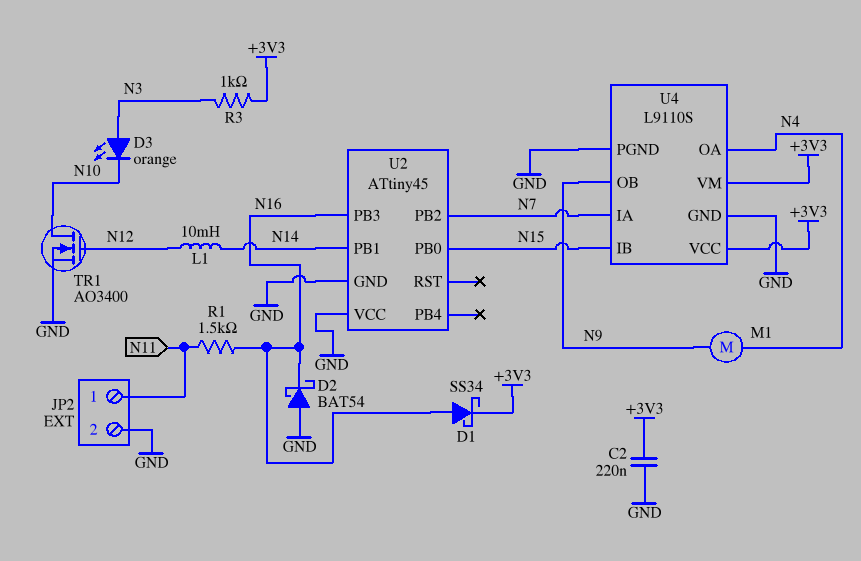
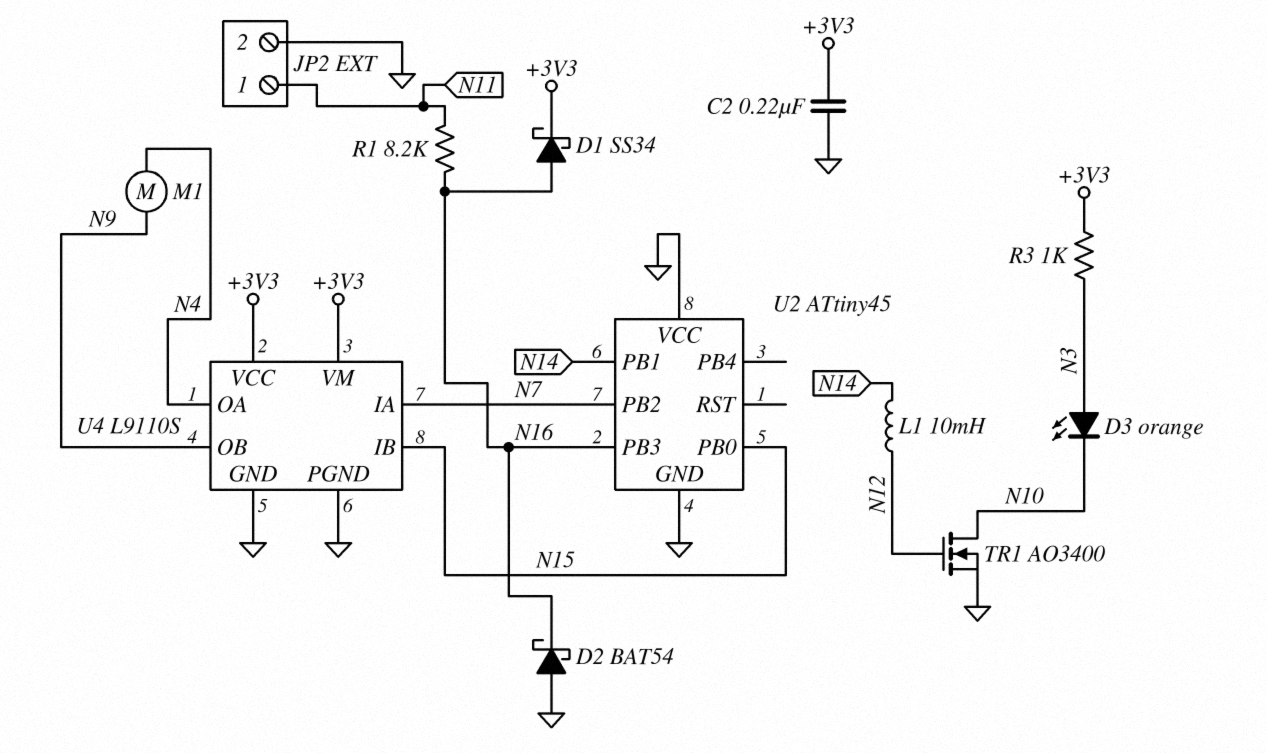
R1: 1.5k (N11, N16) -> 8.2k (N11, N16)

